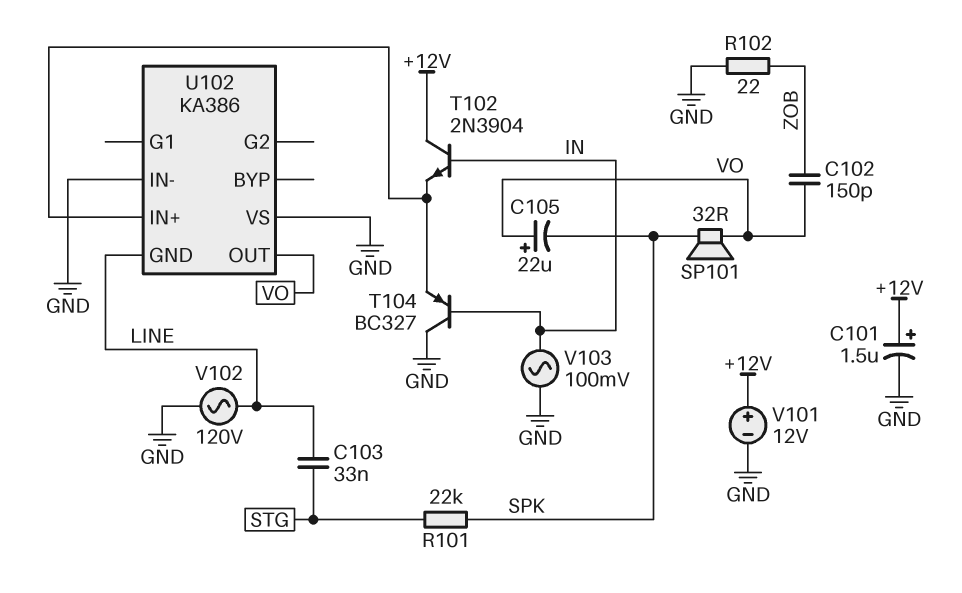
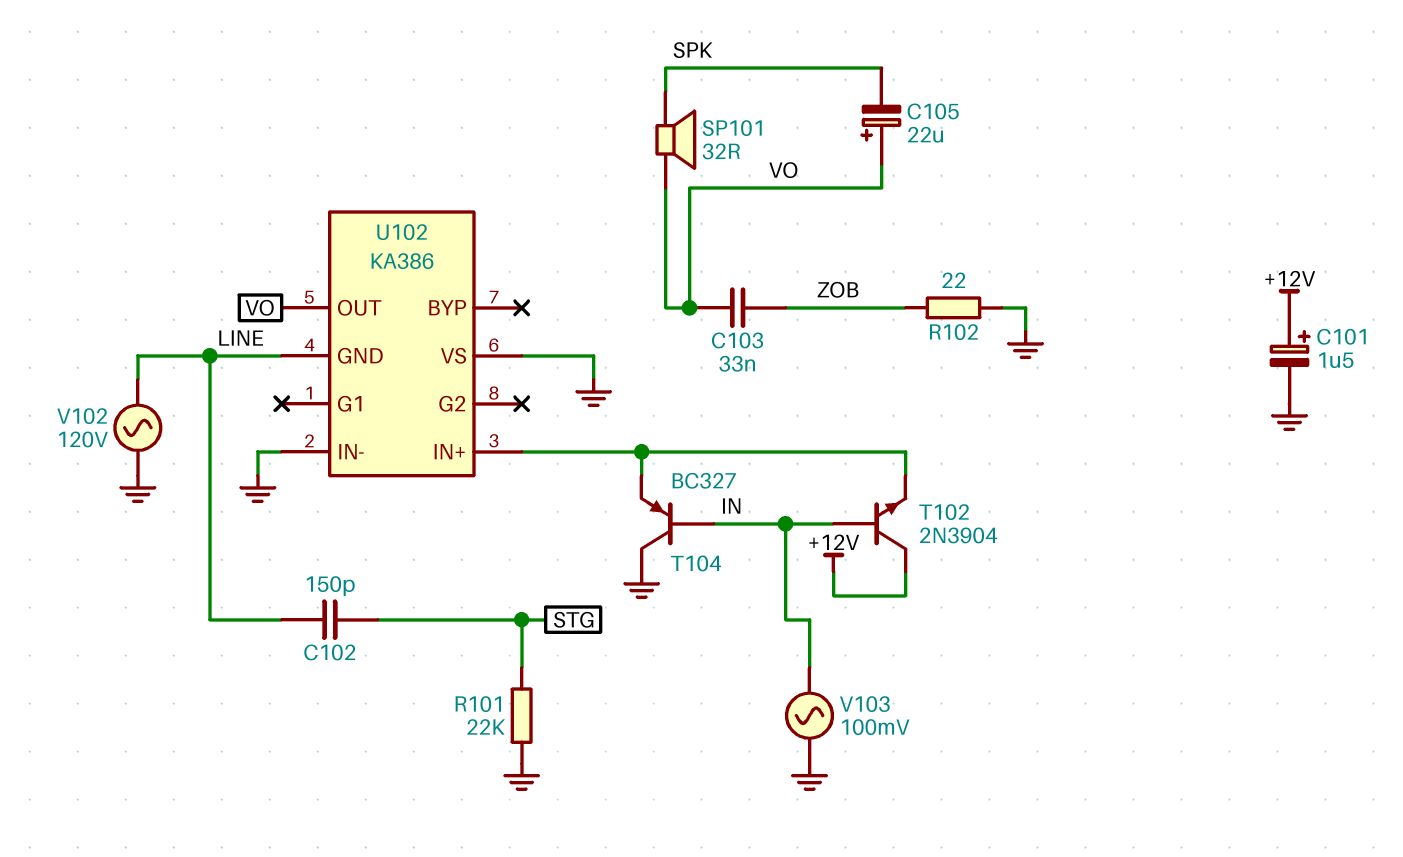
C102: 150pF (VO, ZOB) -> 150pF (LINE, STG)
C103: 33nF (LINE, STG) -> 33nF (VO, ZOB)
R101: 22k (SPK, STG) -> 22k (GND, STG)
V101: 12V (plus +12V, minus GND) -> none

